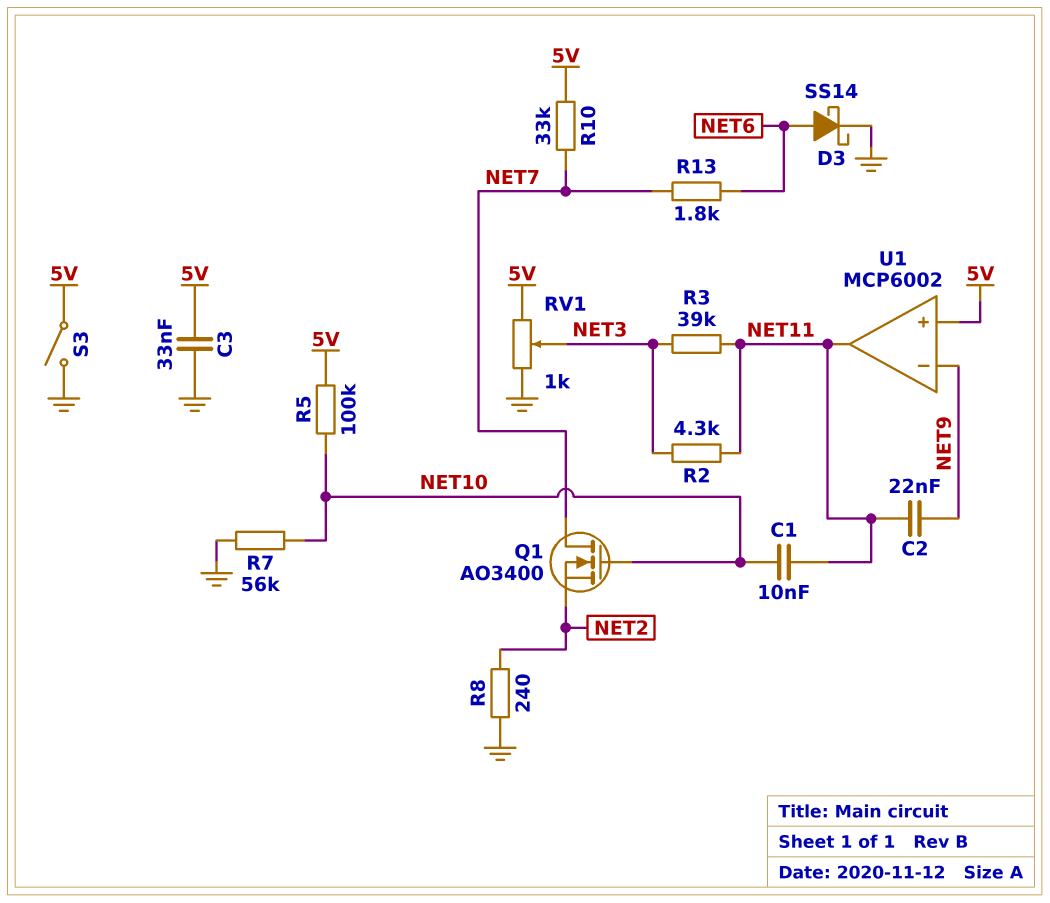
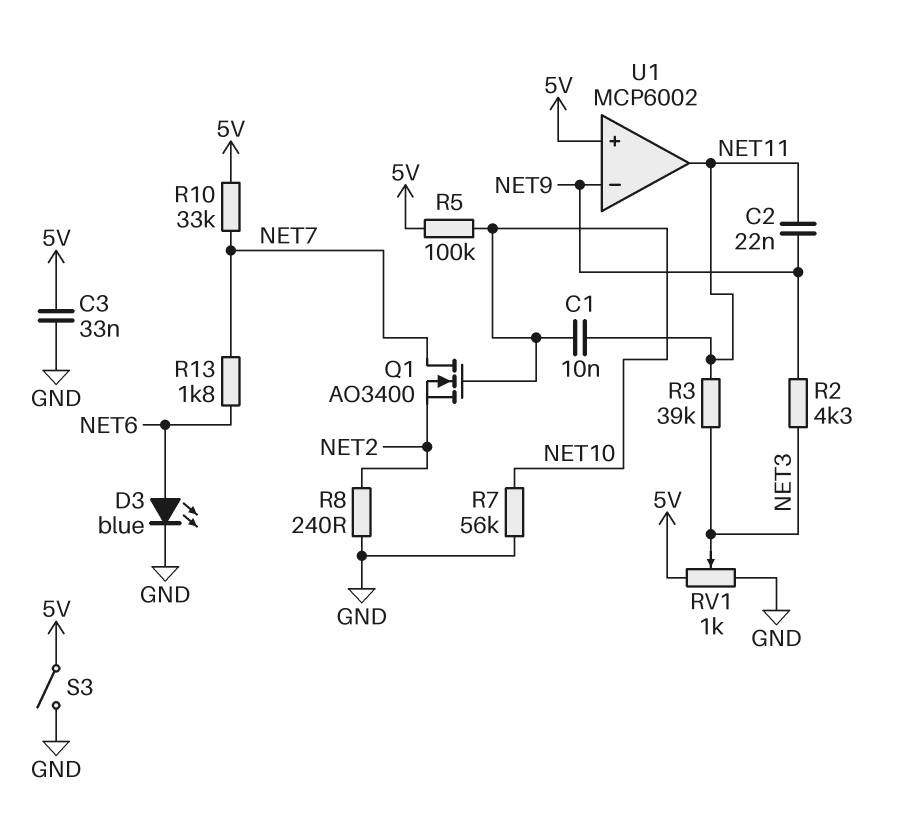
D3: schottky SS14 (A NET6, K GND) -> LED blue (A NET6, K GND)
R2: 4.3k (NET3, NET11) -> 4.3k (NET3, NET9)

